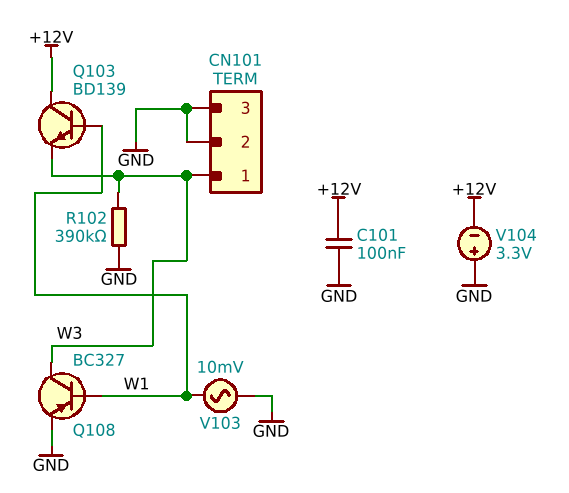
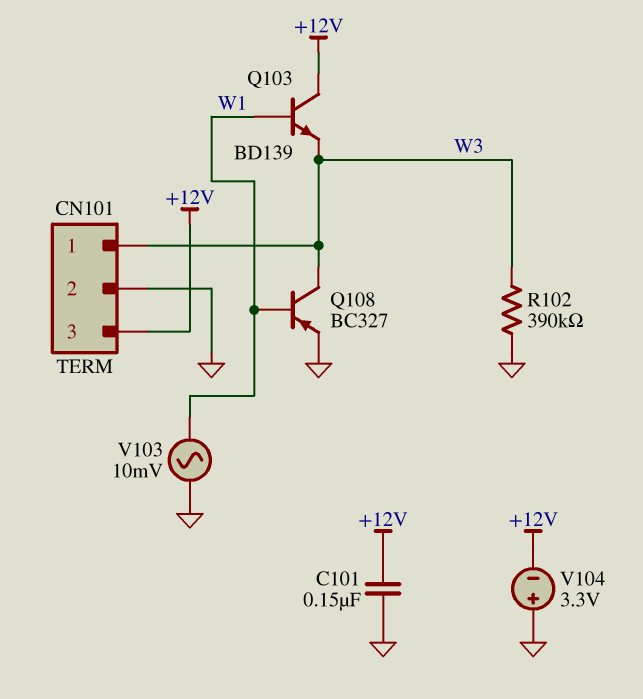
C101: 100nF (+12V, GND) -> 150nF (+12V, GND)
CN101 pin 3: GND -> +12V

